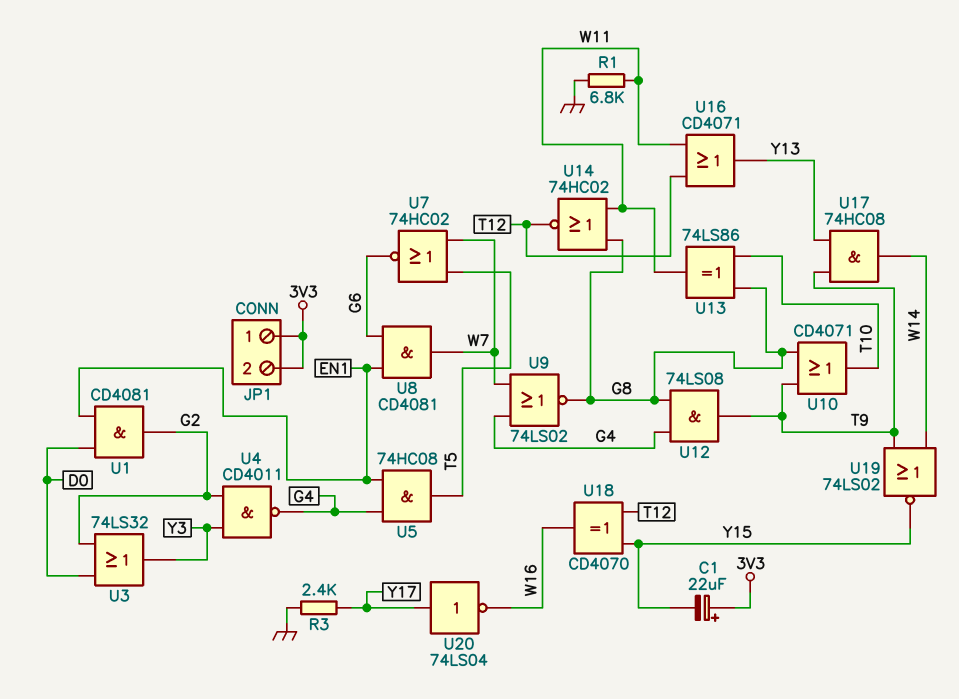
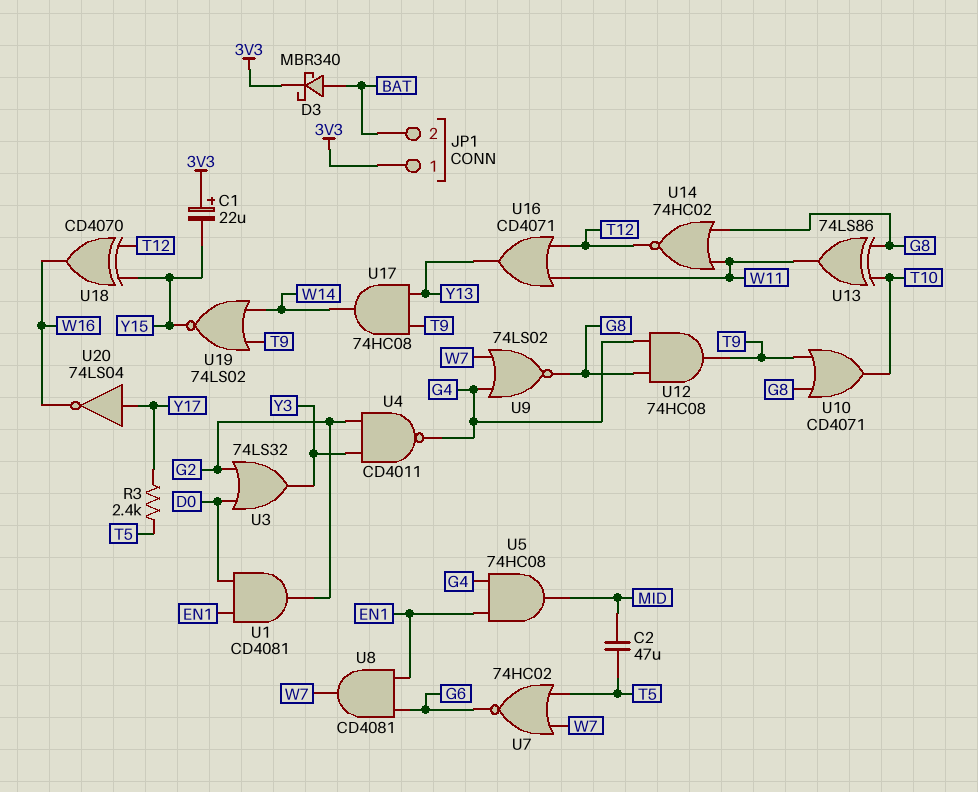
C2: none -> 47uF (MID, T5)
D3: none -> schottky MBR340 (A BAT, K 3V3)
JP1 pin 2: 3V3 -> BAT
R1: 6.8k (GND, W11) -> none
R3: 2.4k (GND, Y17) -> 2.4k (T5, Y17)
U5: AND 74HC08 (in EN1, in G4, out T5) -> AND 74HC08 (in EN1, in G4, out MID)
U12: AND 74LS08 (in G4, in G8, out T9) -> AND 74HC08 (in G4, in G8, out T9)

